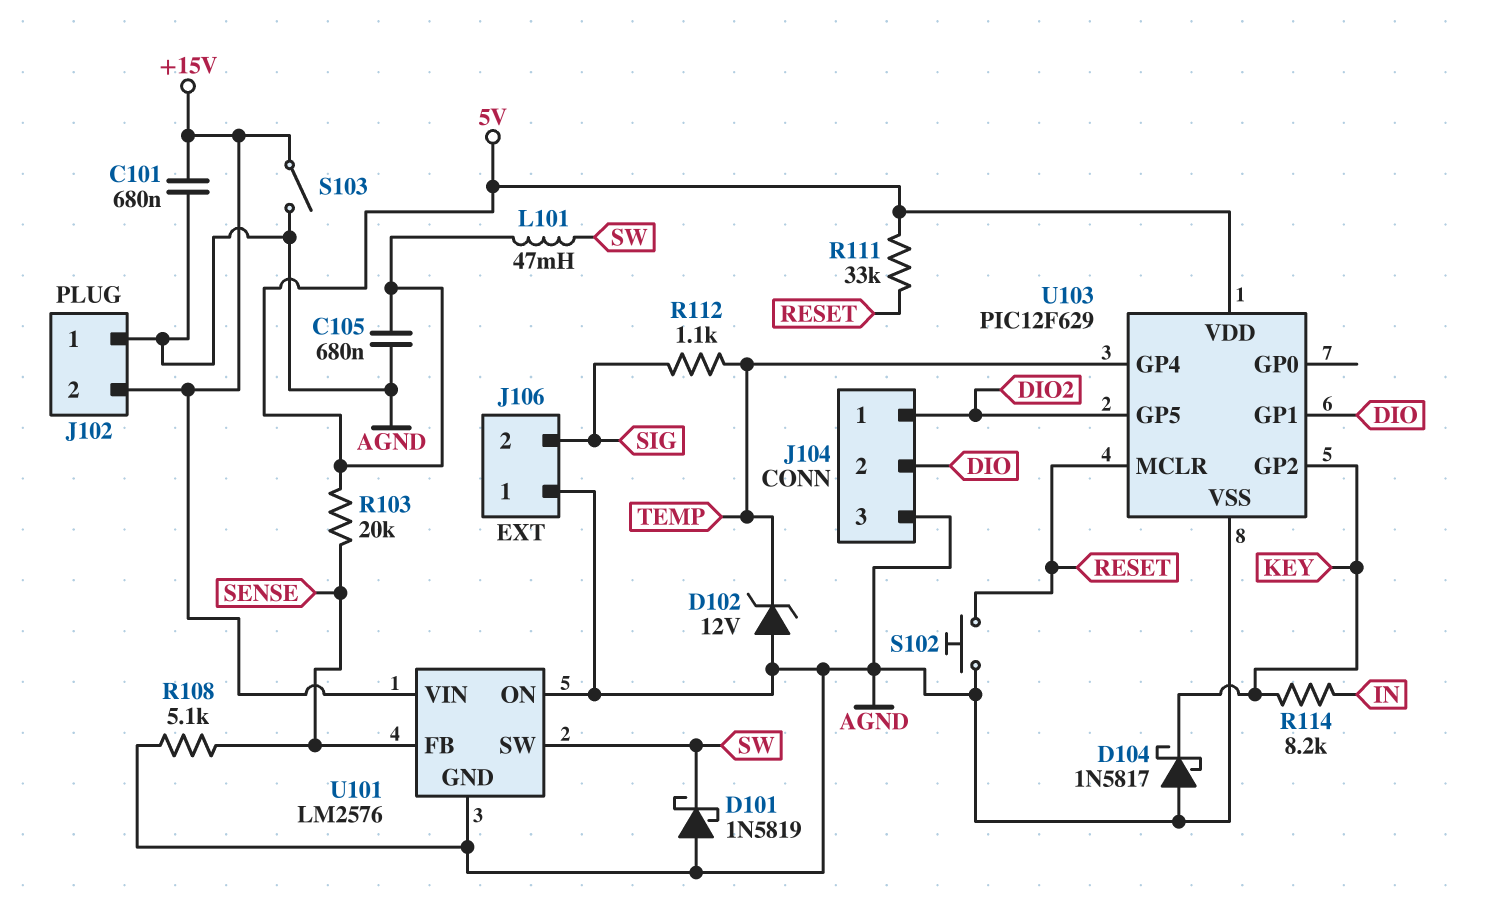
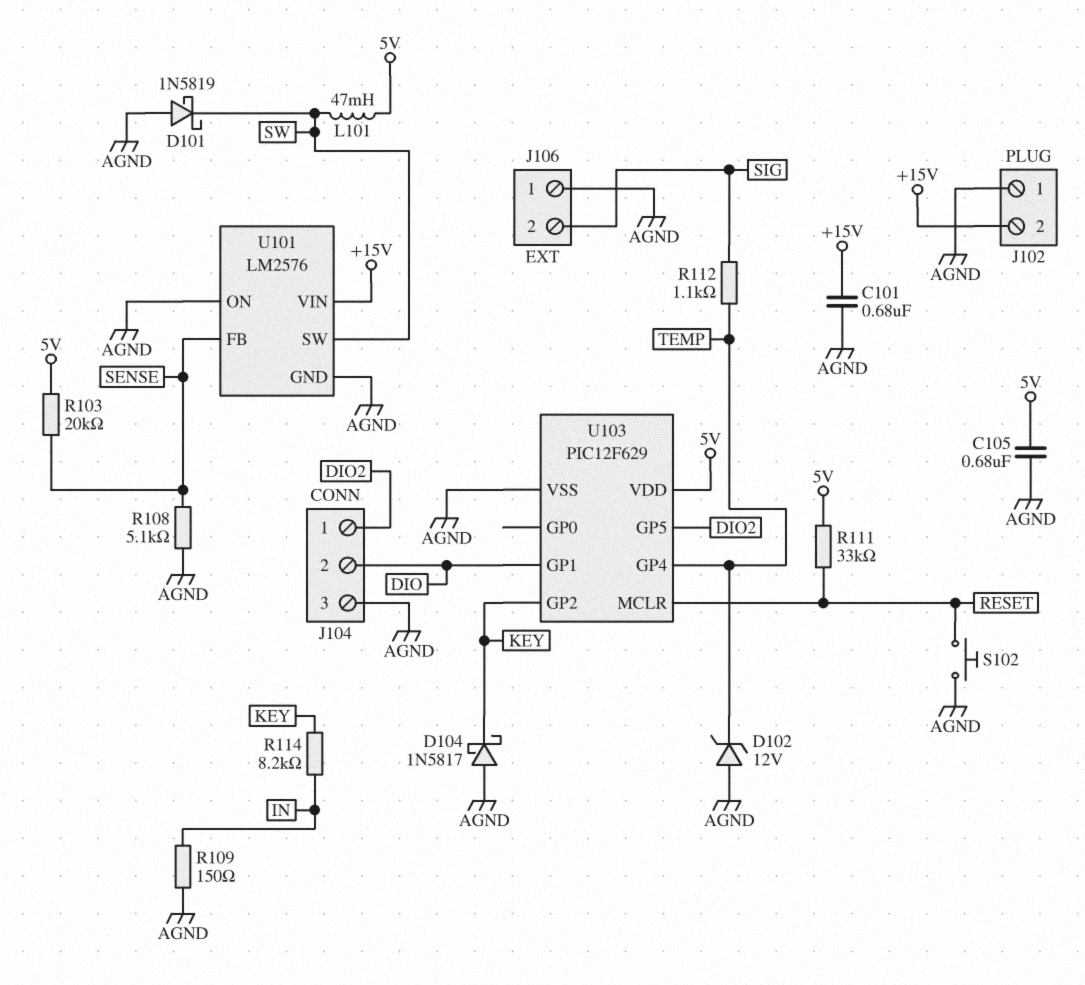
R109: none -> 150 (AGND, IN)
S103: switch (+15V, AGND) -> none

